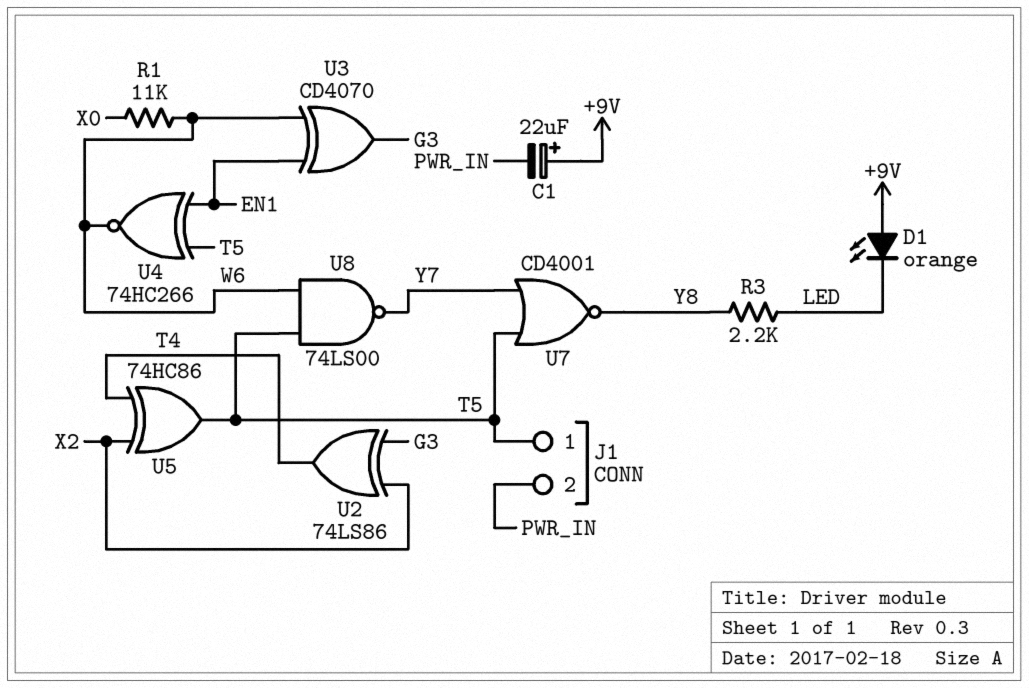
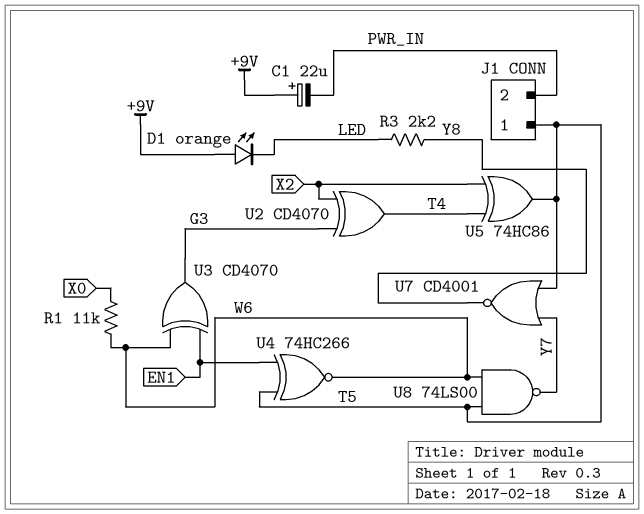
U2: XOR 74LS86 (in G3, in X2, out T4) -> XOR CD4070 (in G3, in X2, out T4)

